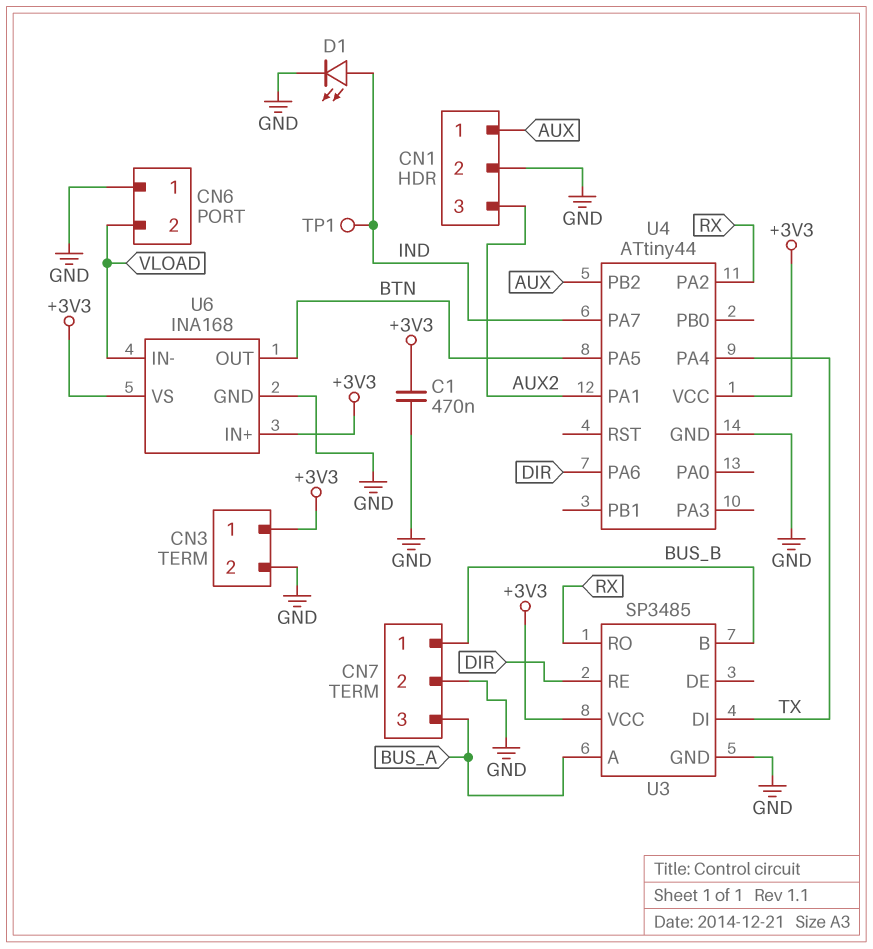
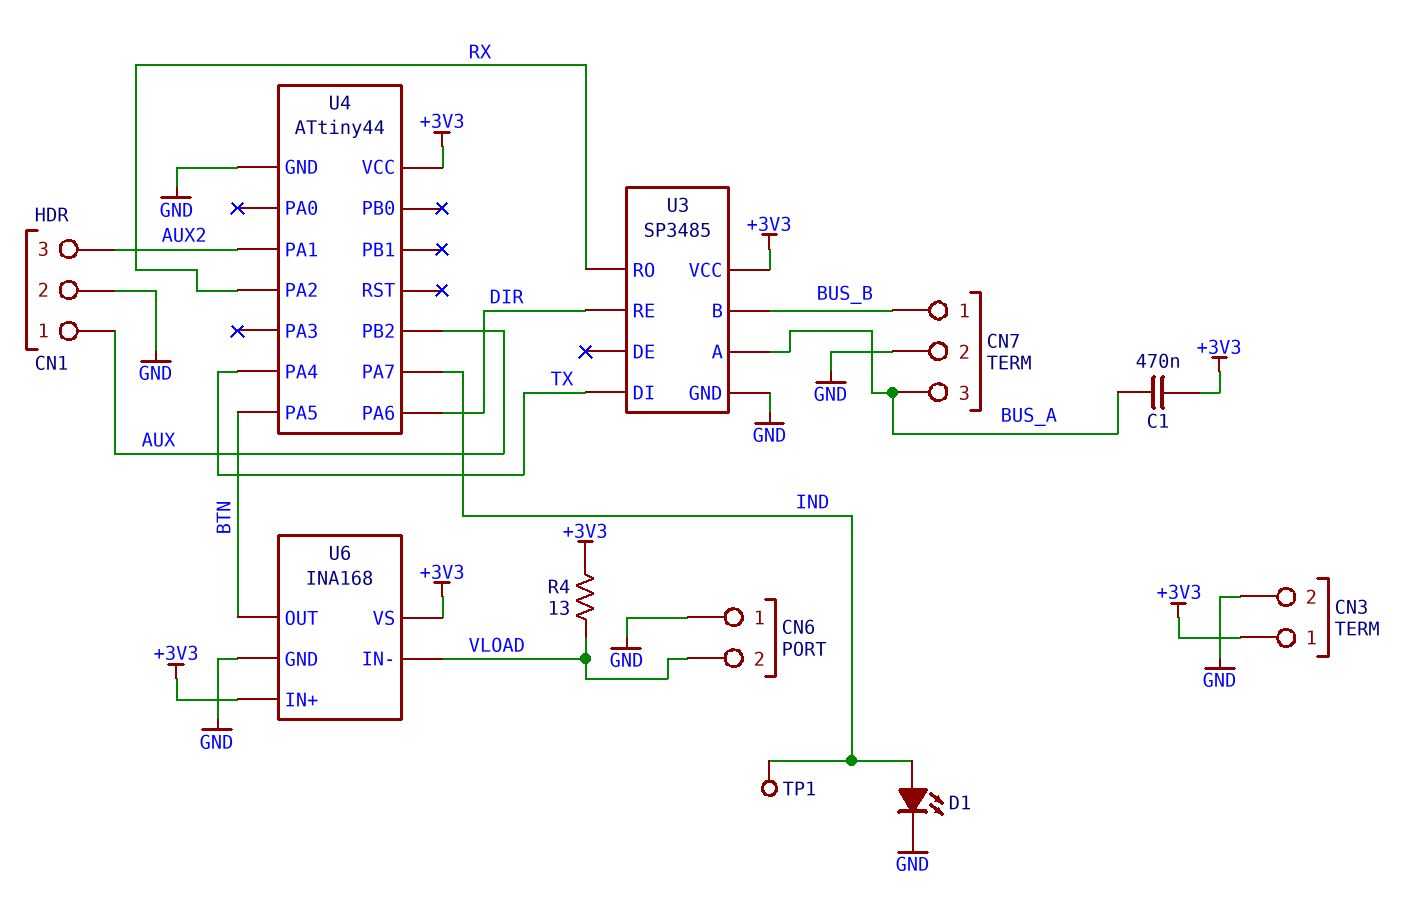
C1: 470nF (+3V3, GND) -> 470nF (+3V3, BUS_A)
R4: none -> 13 (+3V3, VLOAD)

